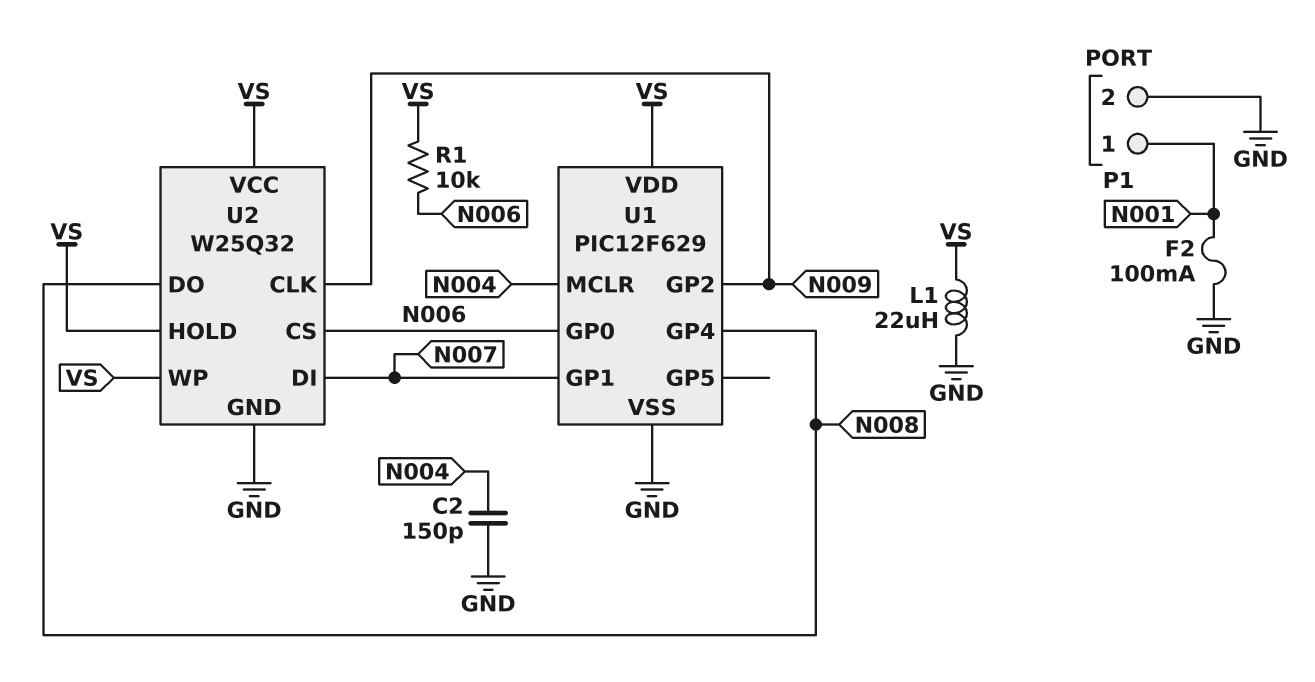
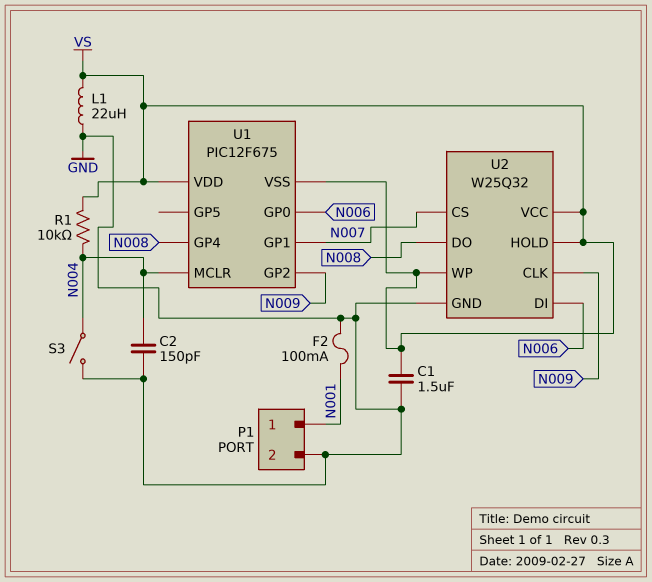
C1: none -> 1.5uF (GND, VS)
R1: 10k (N006, VS) -> 10k (N004, VS)
S3: none -> switch (GND, N004)
U1: PIC12F629 -> PIC12F675
U1 pin VSS: GND -> VS
U2 pin CS: N006 -> N007
U2 pin DI: N007 -> N006

